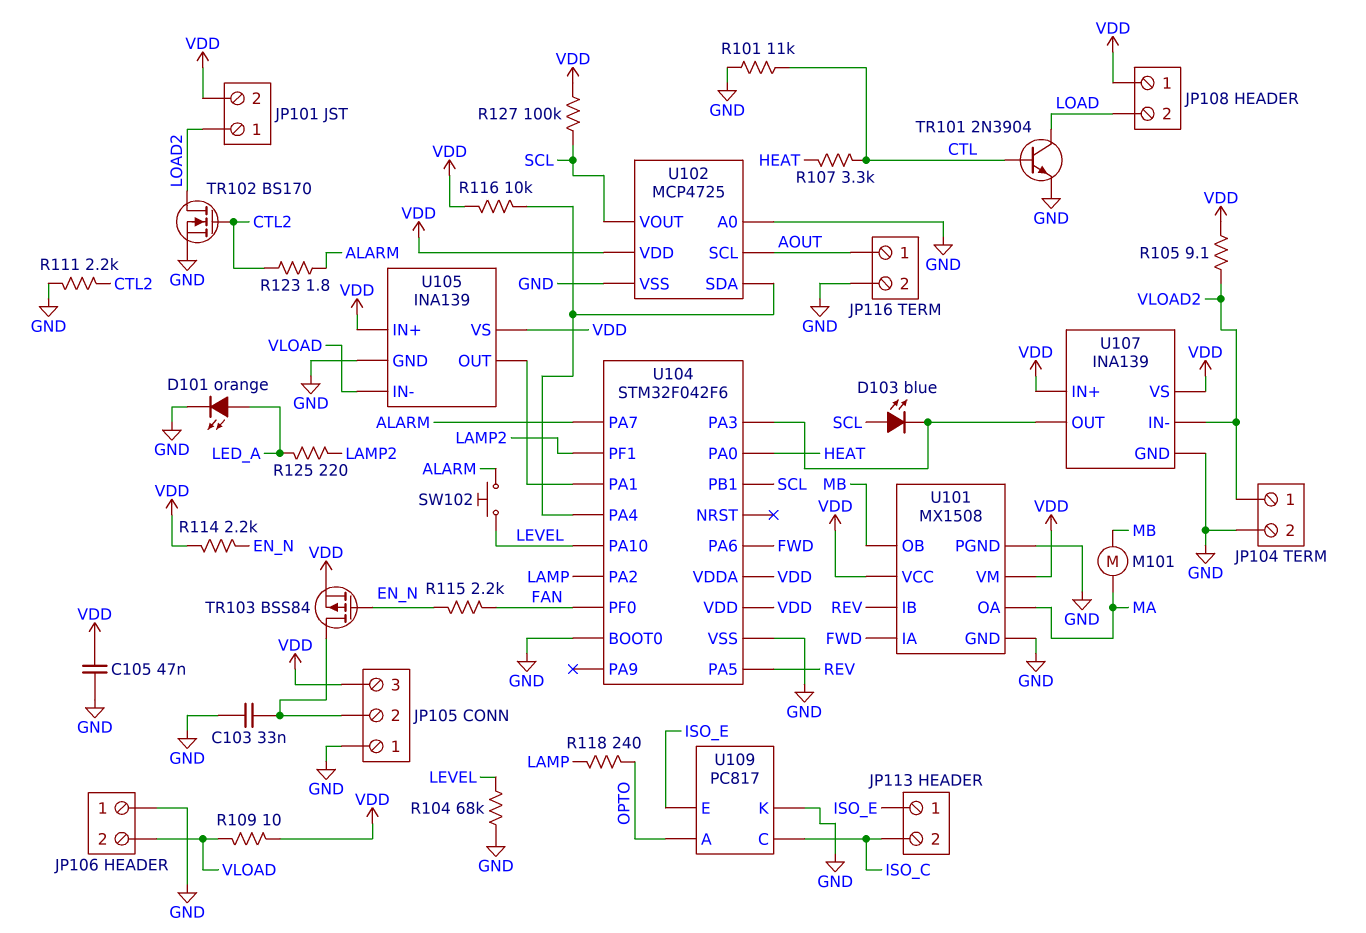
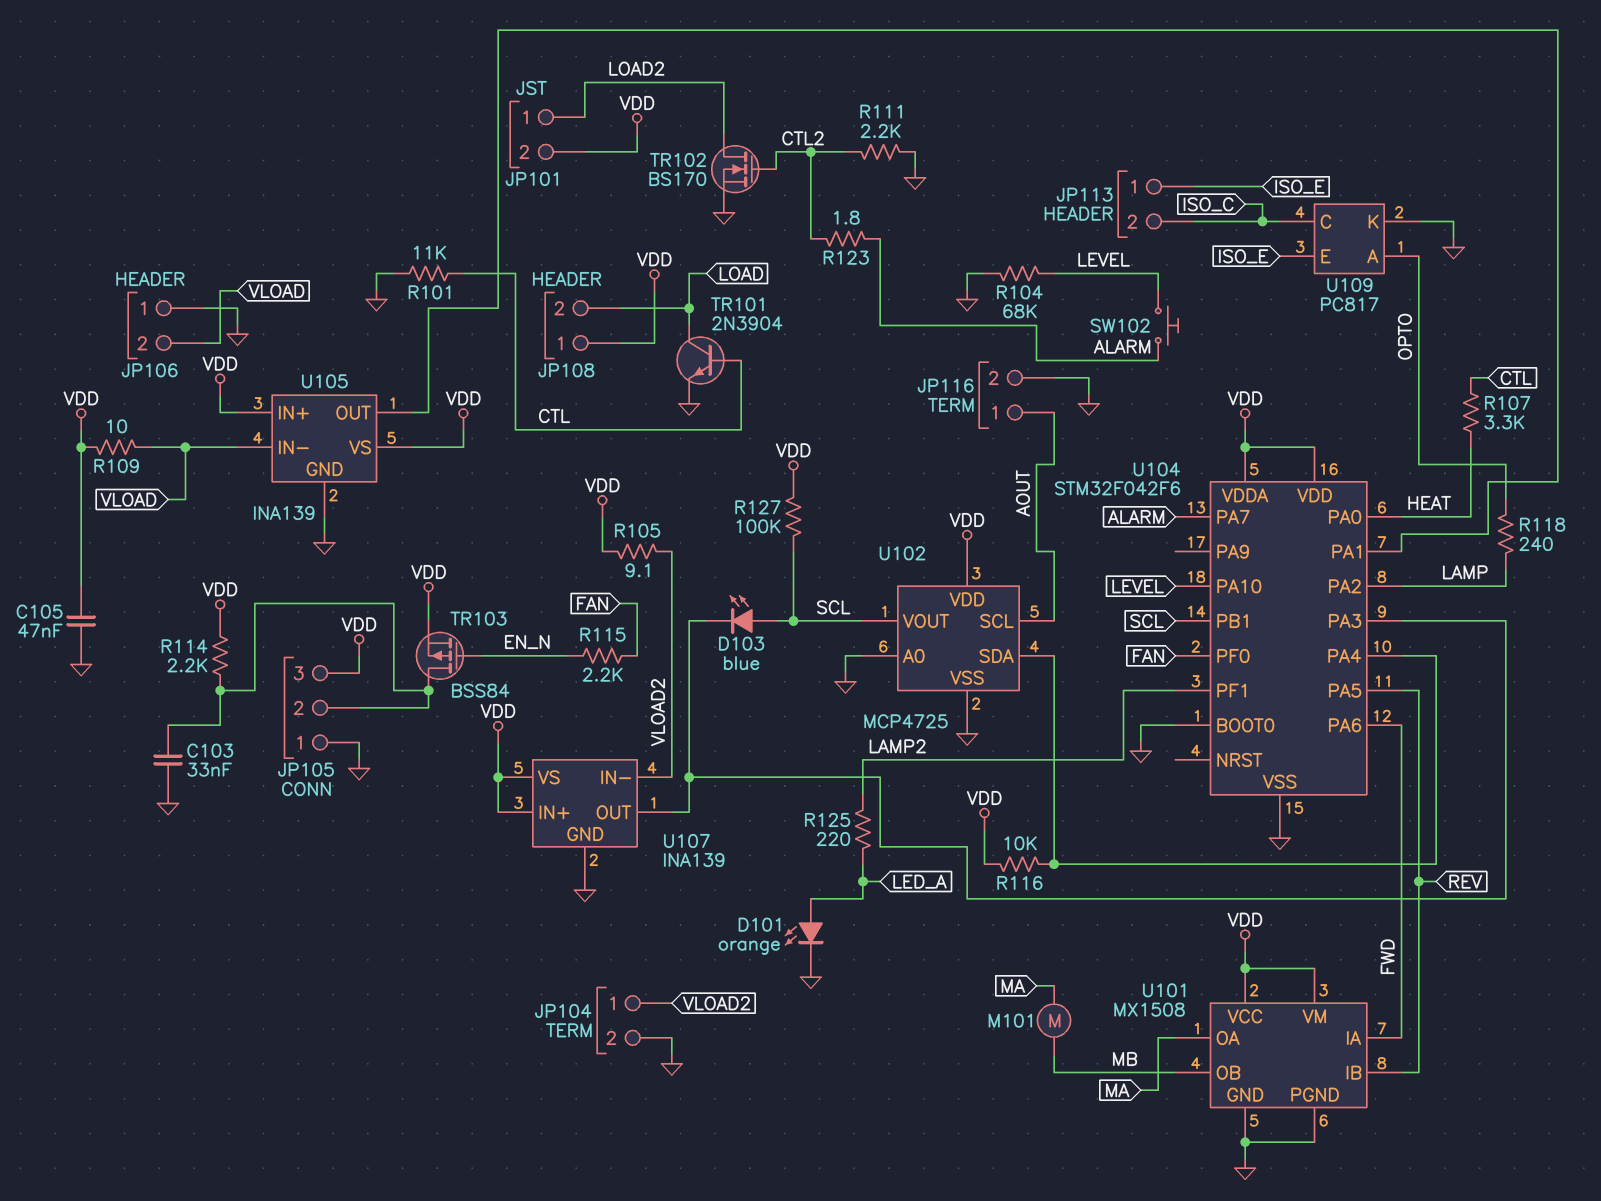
R114: 2.2k (EN_N, VDD) -> 2.2k (JP105/2, VDD)

